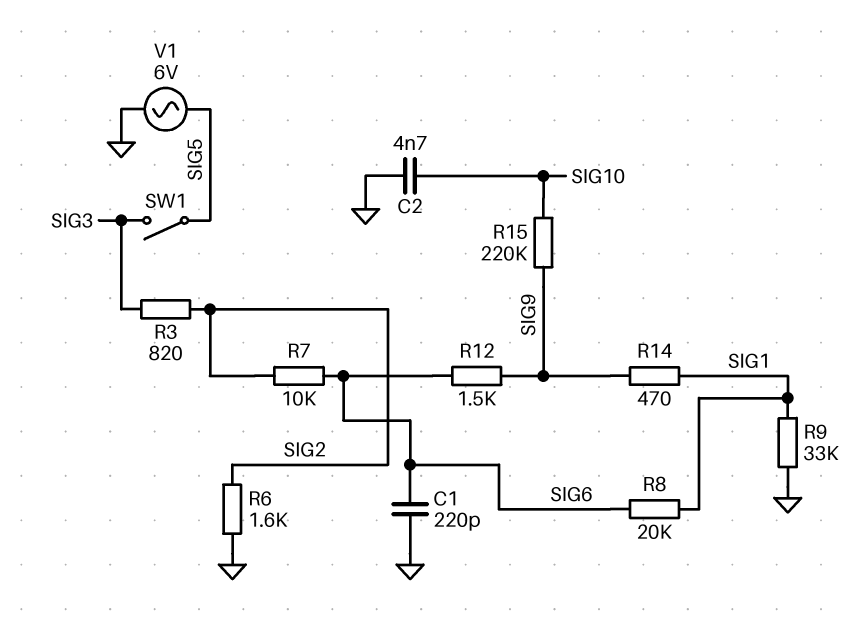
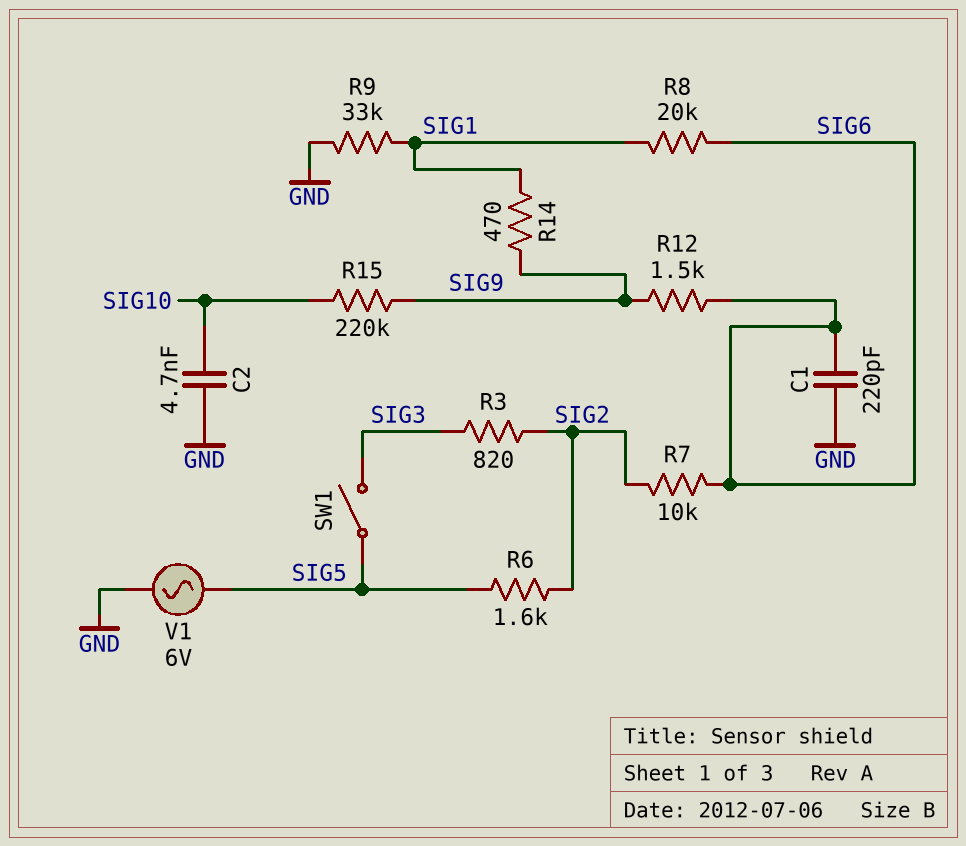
R6: 1.6k (GND, SIG2) -> 1.6k (SIG2, SIG5)

